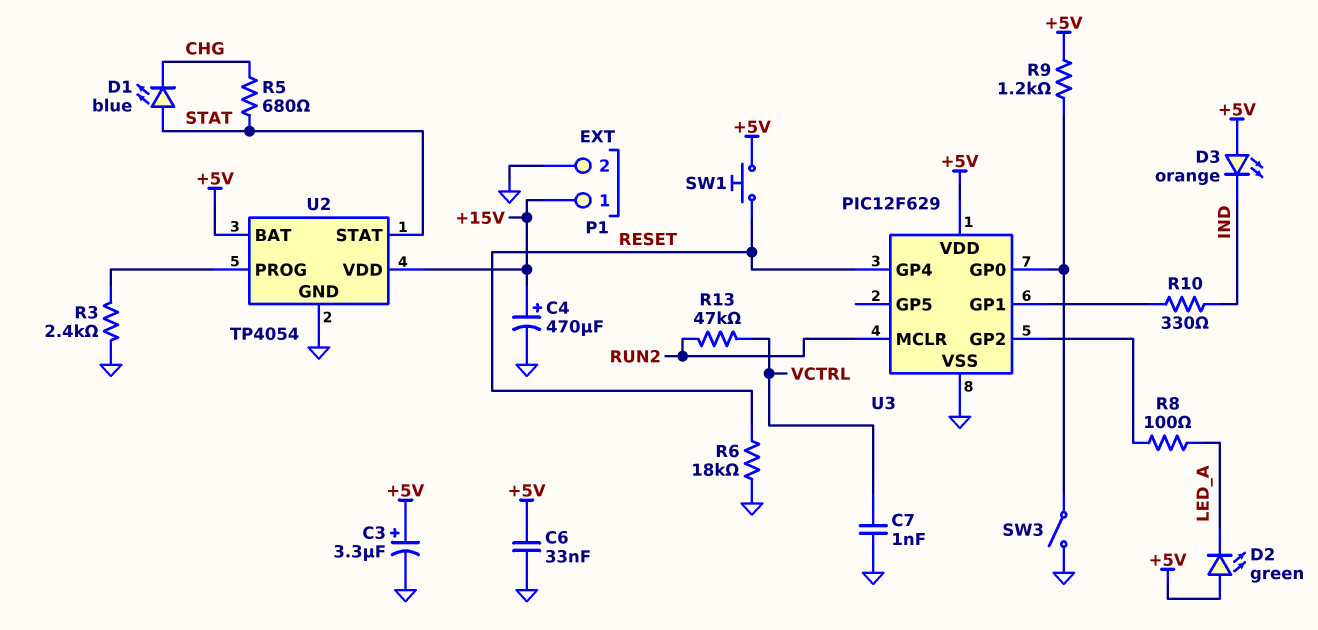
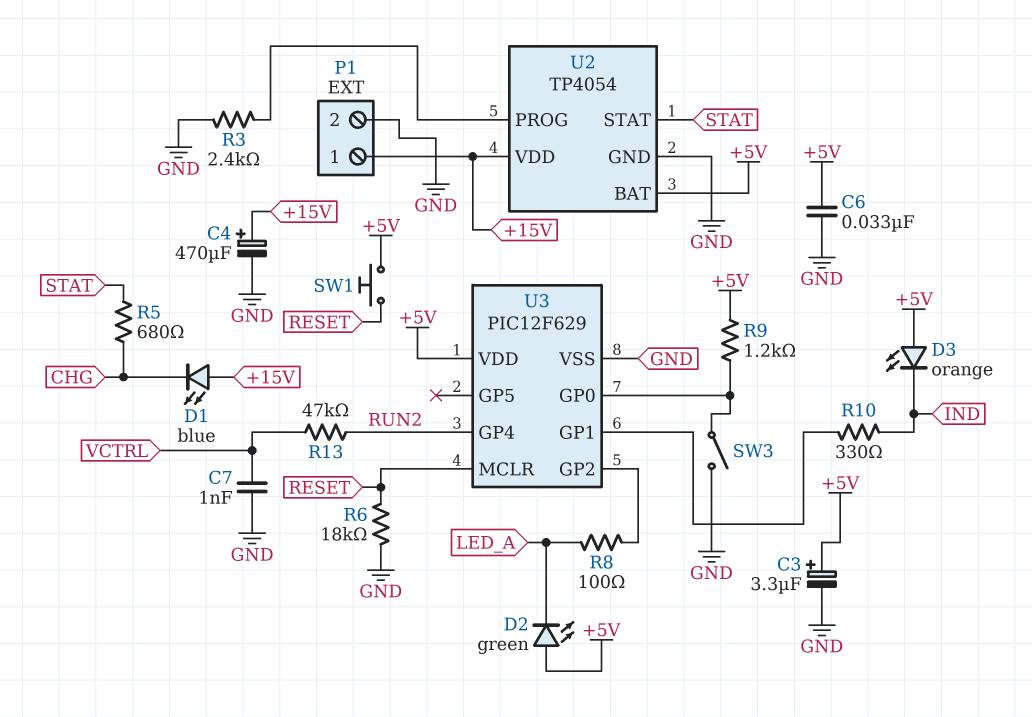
D1: LED blue (A STAT, K CHG) -> LED blue (A +15V, K CHG)
U3 pin GP4: RESET -> RUN2
U3 pin MCLR: RUN2 -> RESET

